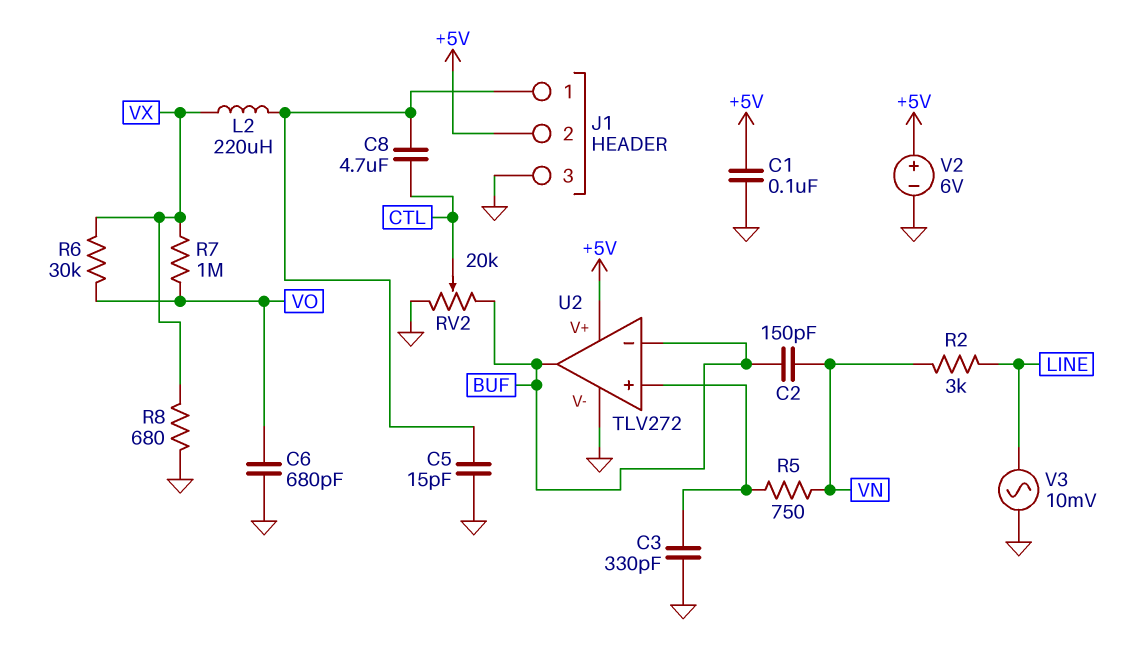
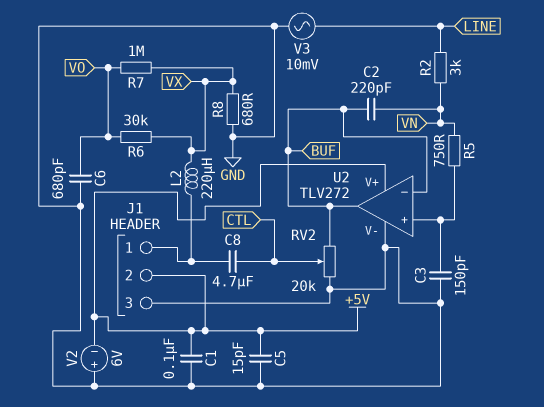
C2: 150pF (BUF, VN) -> 220pF (BUF, VN)
C3: 330pF (GND, U2/in+) -> 150pF (GND, U2/in+)
C5: 15pF (GND, J1/1) -> 15pF (+5V, GND)
V2: 6V (plus +5V, minus GND) -> 6V (plus GND, minus +5V)

